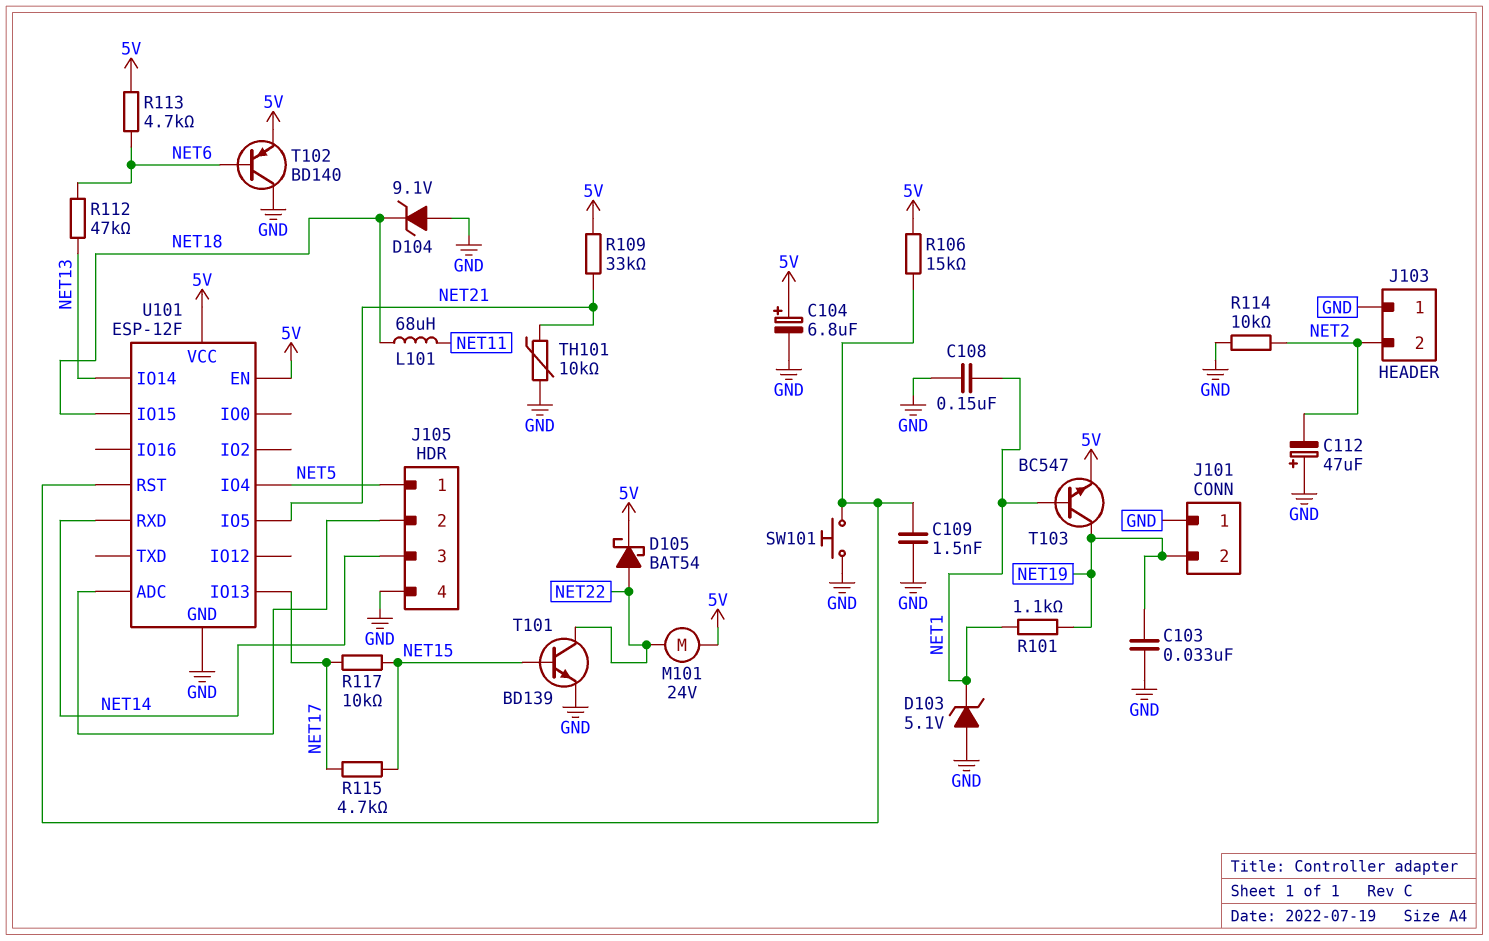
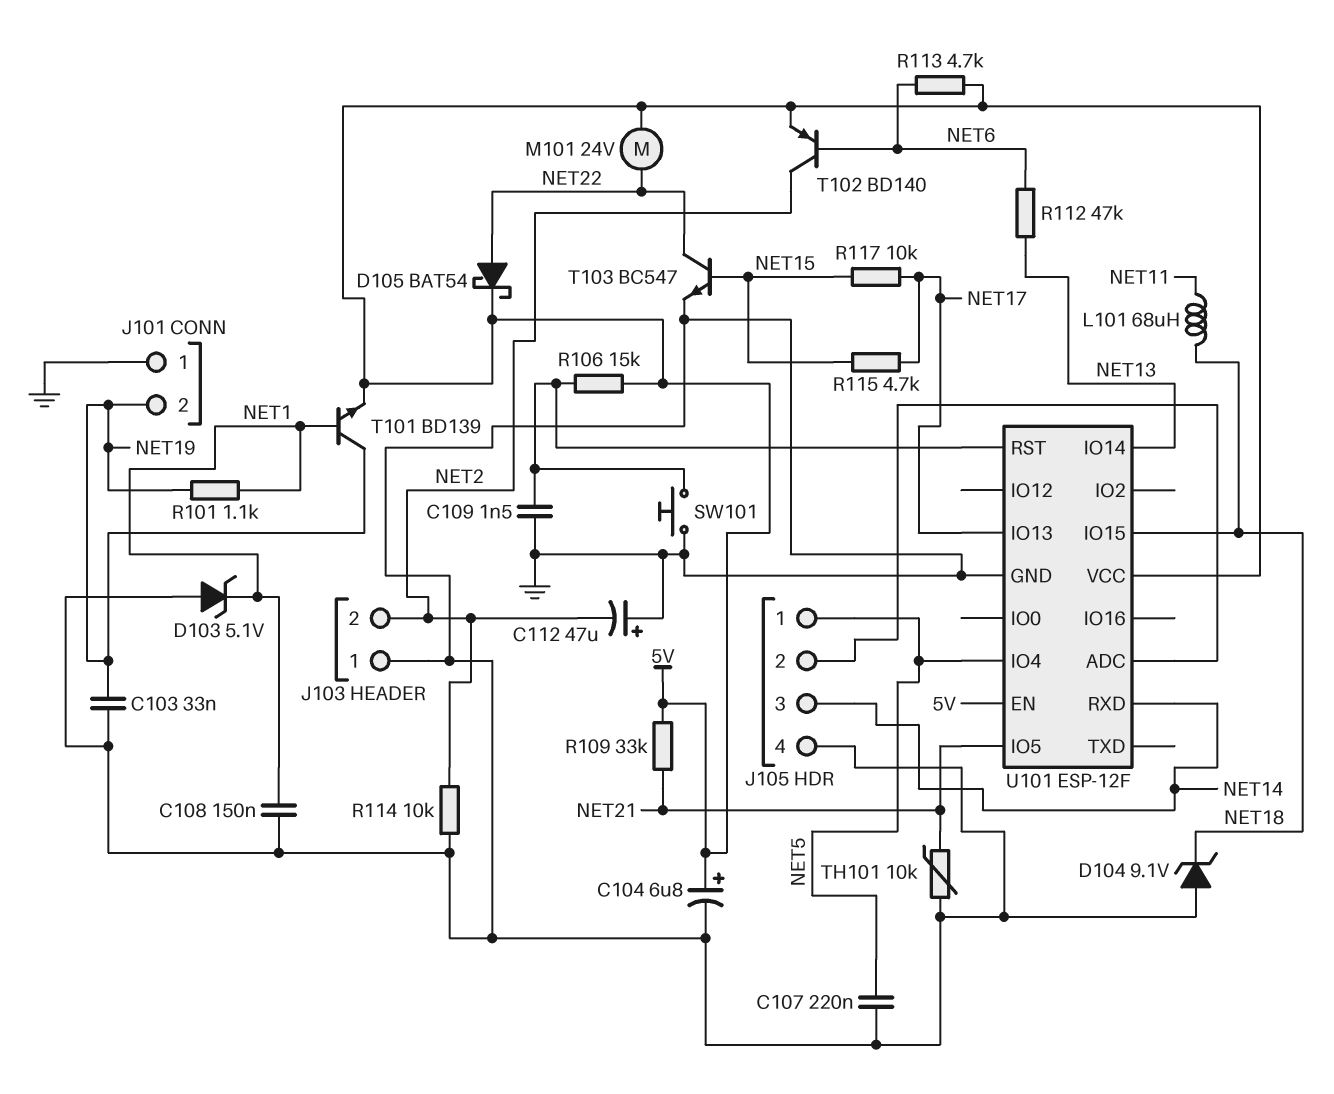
C107: none -> 220nF (GND, NET5)
T101: NPN BD139 (B NET15, C NET22, E GND) -> NPN BD139 (B NET1, C NET19, E 5V)
T102: PNP BD140 (B NET6, C GND, E 5V) -> PNP BD140 (B NET6, C NET2, E 5V)
T103: NPN BC547 (B NET1, C NET19, E 5V) -> NPN BC547 (B NET15, C NET22, E GND)

